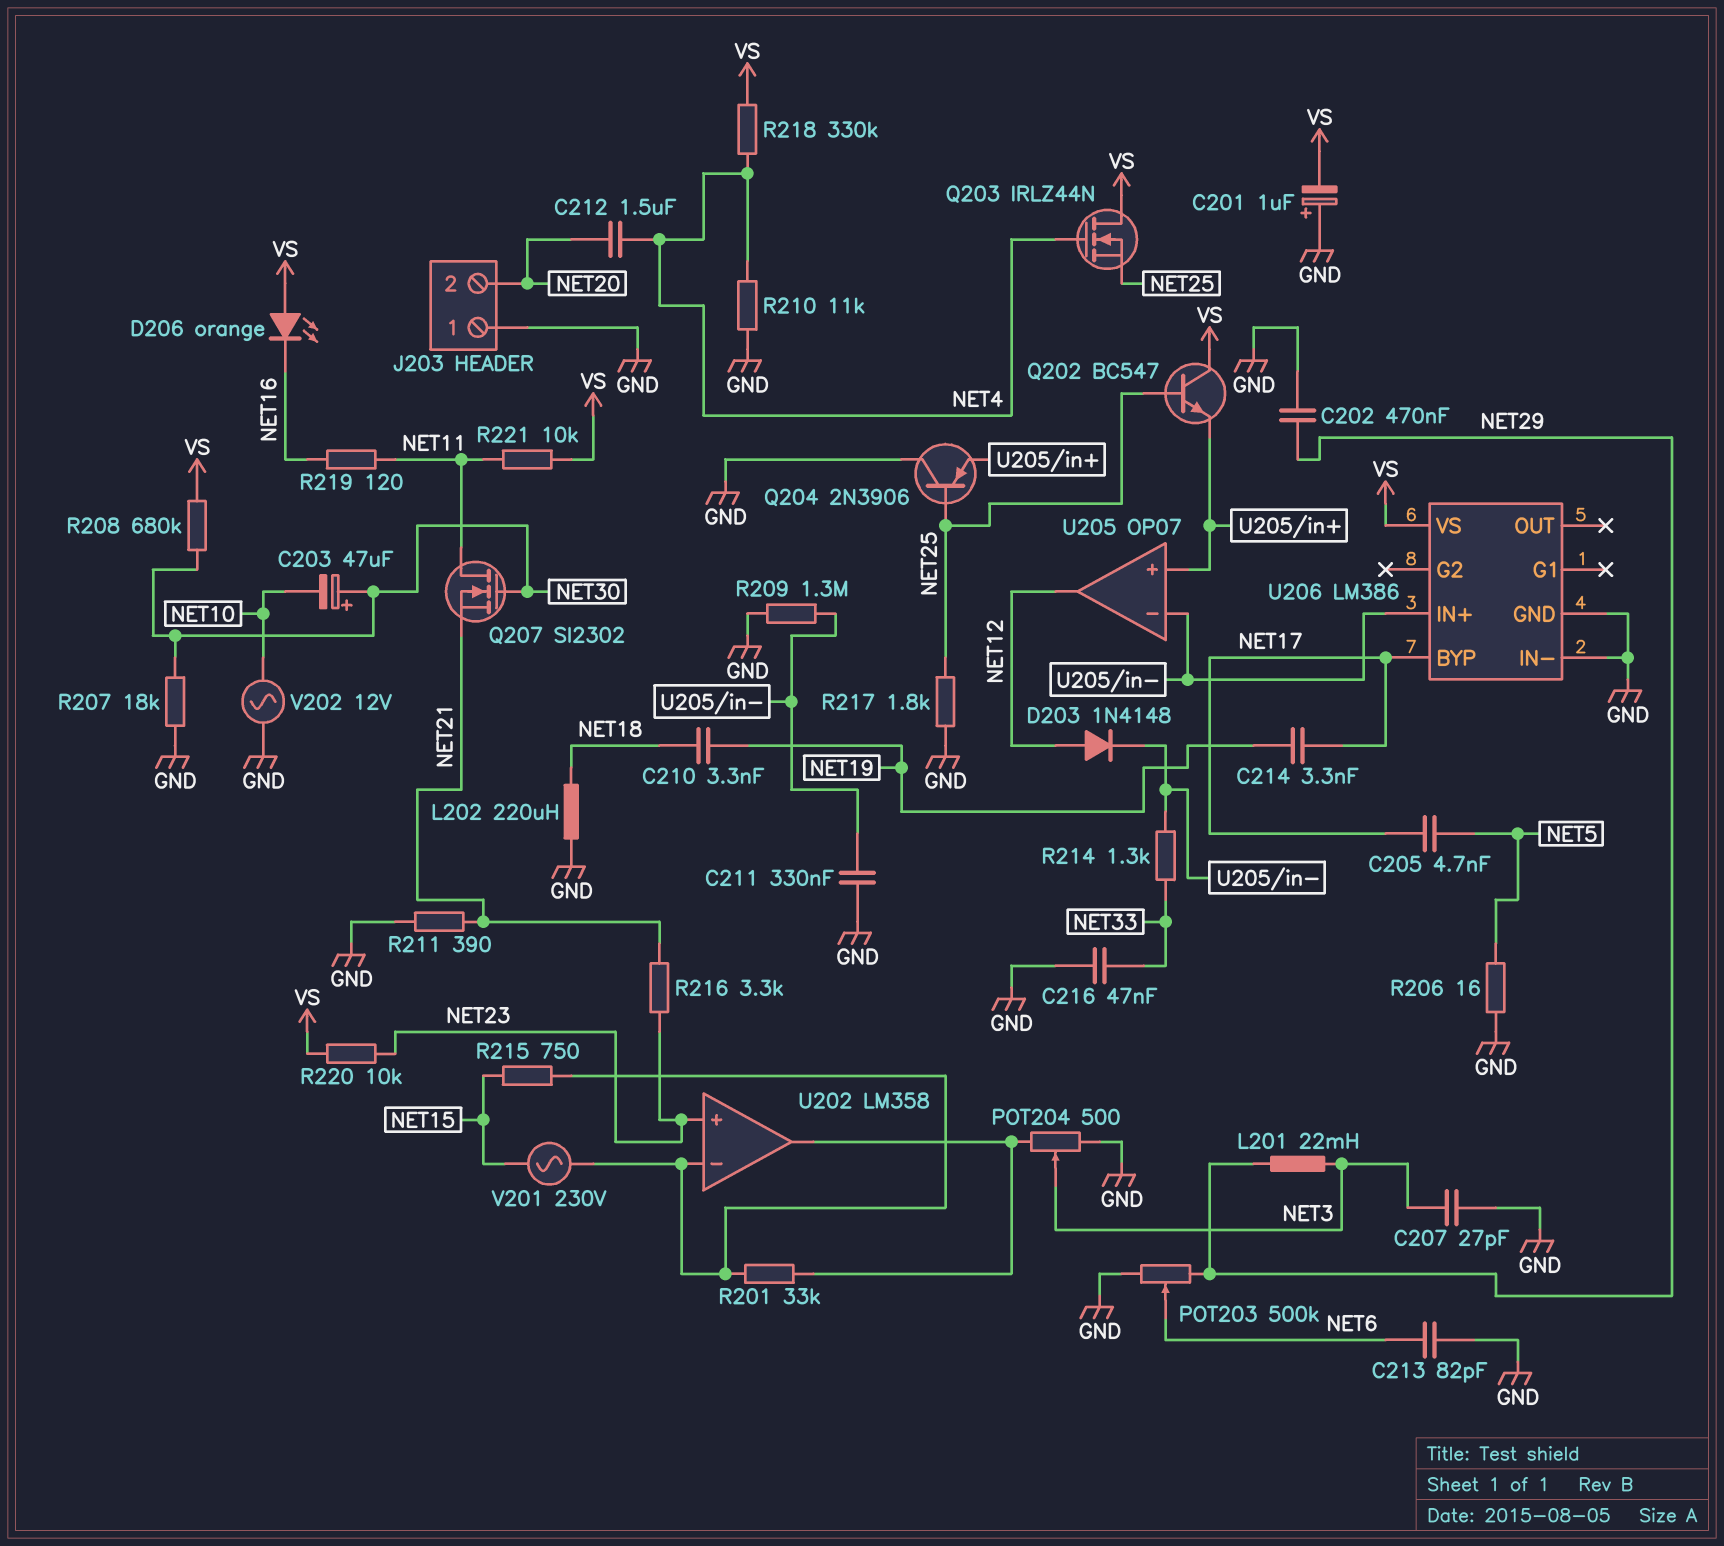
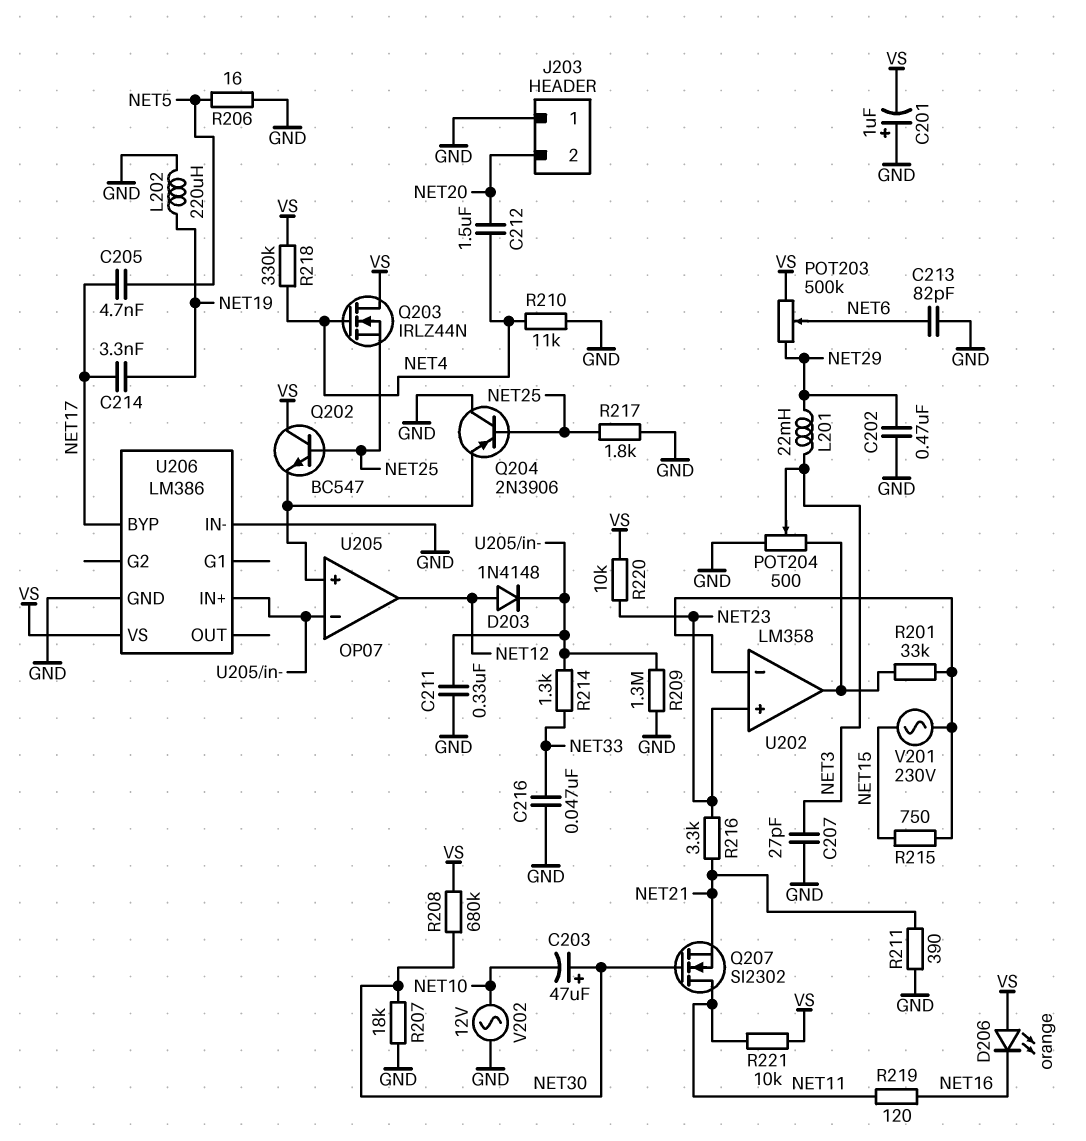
C210: 3.3nF (NET18, NET19) -> none
L202: 220uH (GND, NET18) -> 220uH (GND, NET19)
POT203: 500k (GND, NET29, wiper NET6) -> 500k (NET29, VS, wiper NET6)

